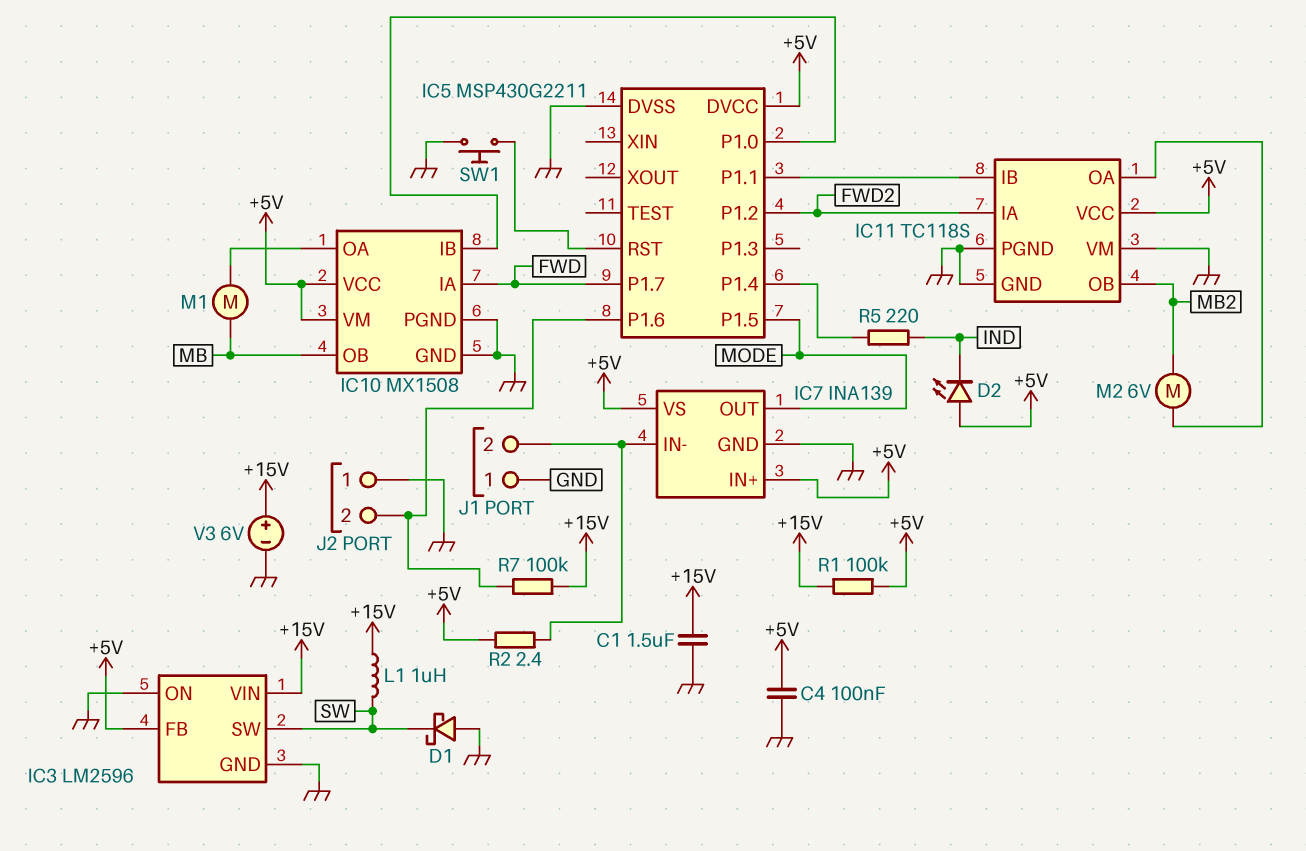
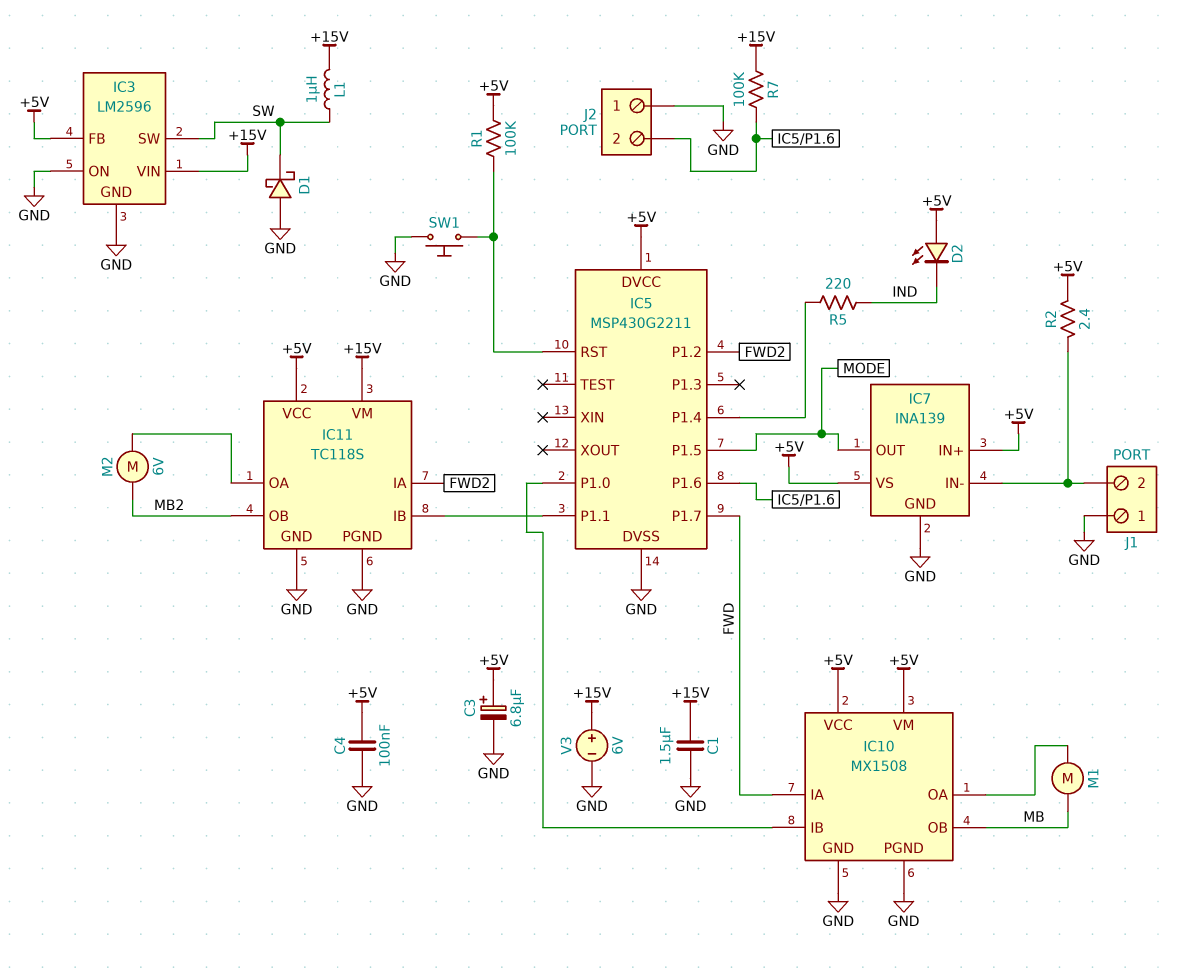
C3: none -> 6.8uF (plus +5V, minus GND)
IC11 pin VM: GND -> +15V
R1: 100k (+5V, +15V) -> 100k (+5V, IC5/RST)

